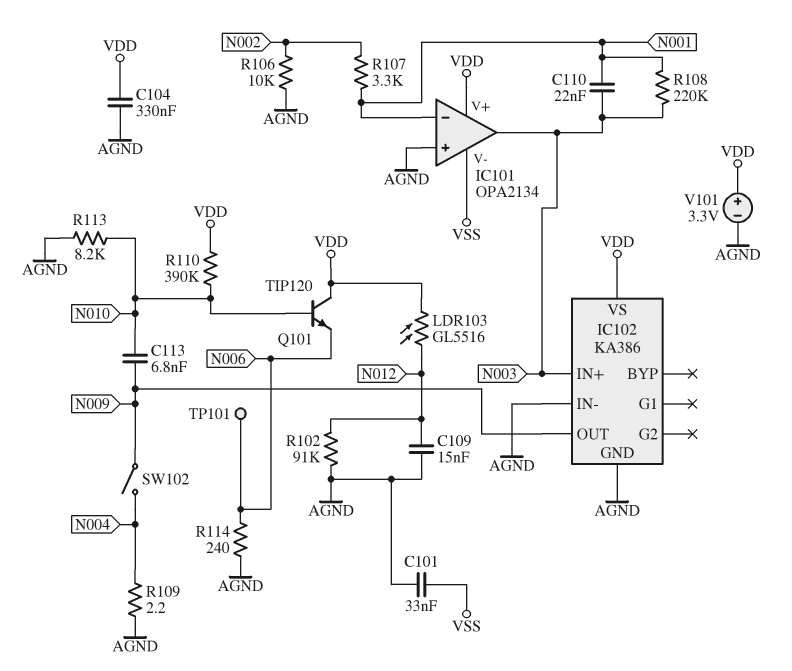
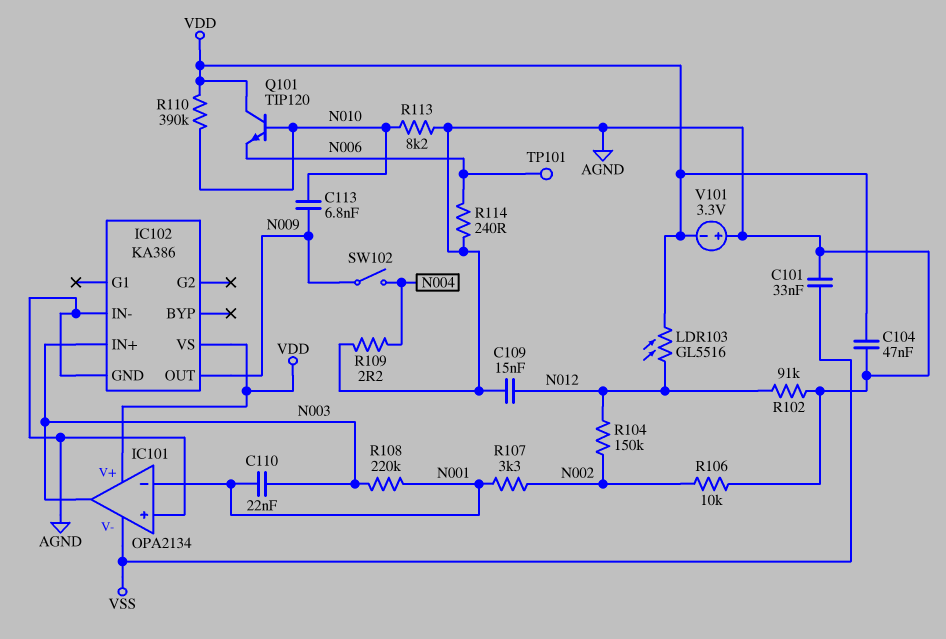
C104: 330nF (AGND, VDD) -> 47nF (AGND, VDD)
R104: none -> 150k (N002, N012)
V101: 3.3V (plus VDD, minus AGND) -> 3.3V (plus AGND, minus VDD)

